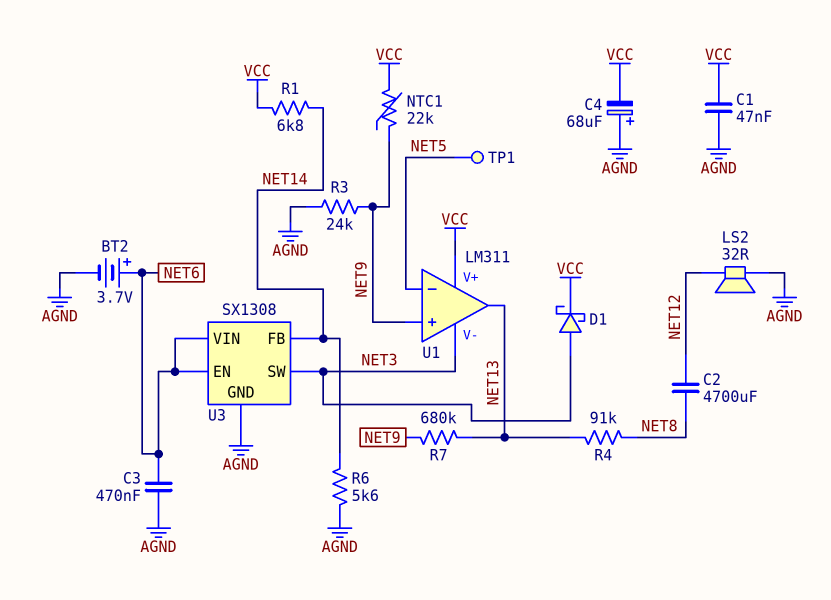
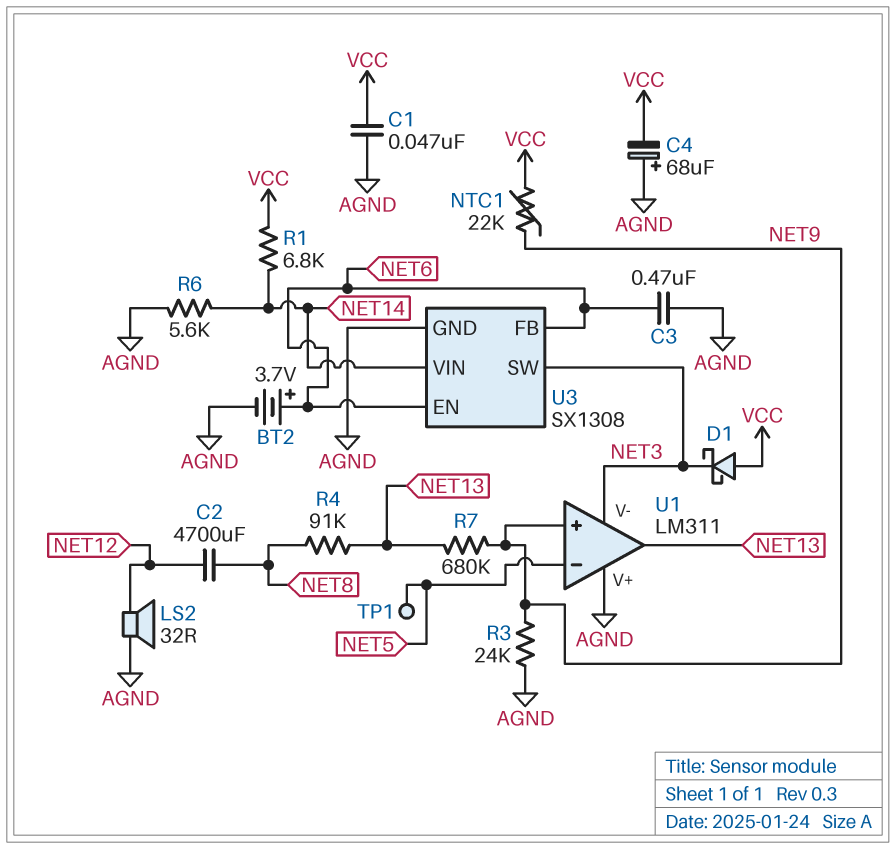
D1: schottky (A NET3, K VCC) -> schottky (A VCC, K NET3)
U1 pin V+: VCC -> AGND
U3 pin FB: NET14 -> NET6
U3 pin VIN: NET6 -> NET14

